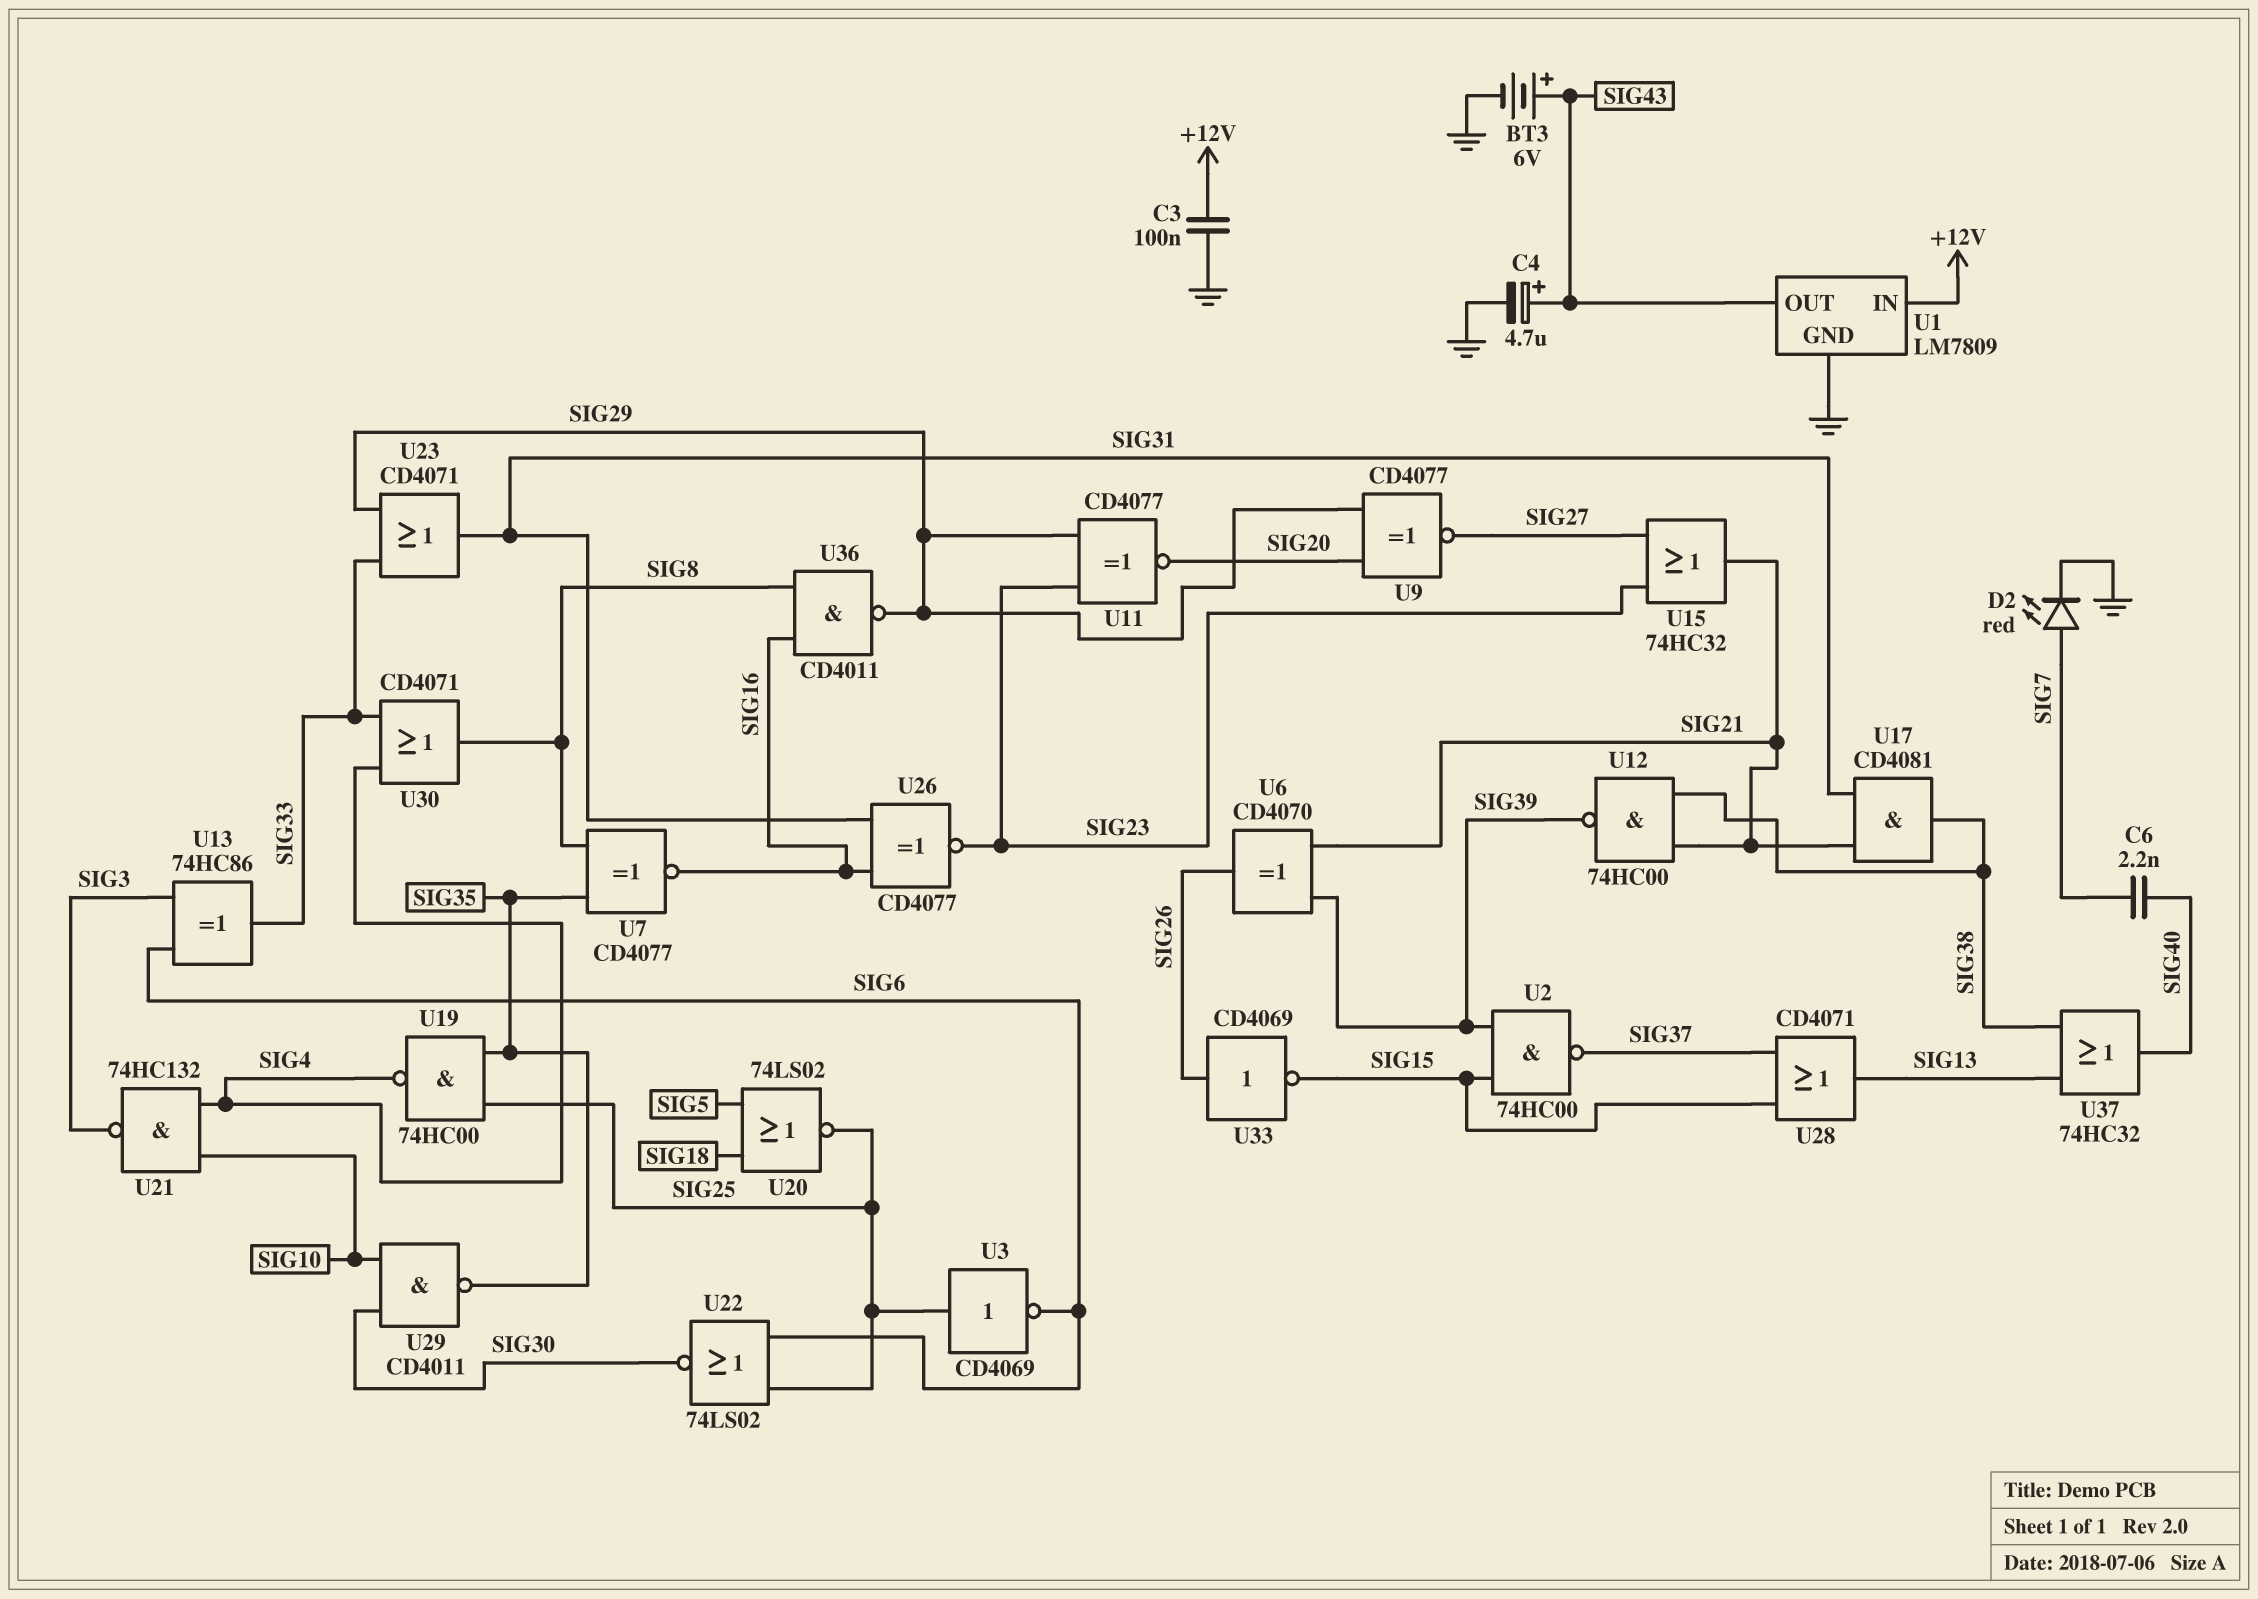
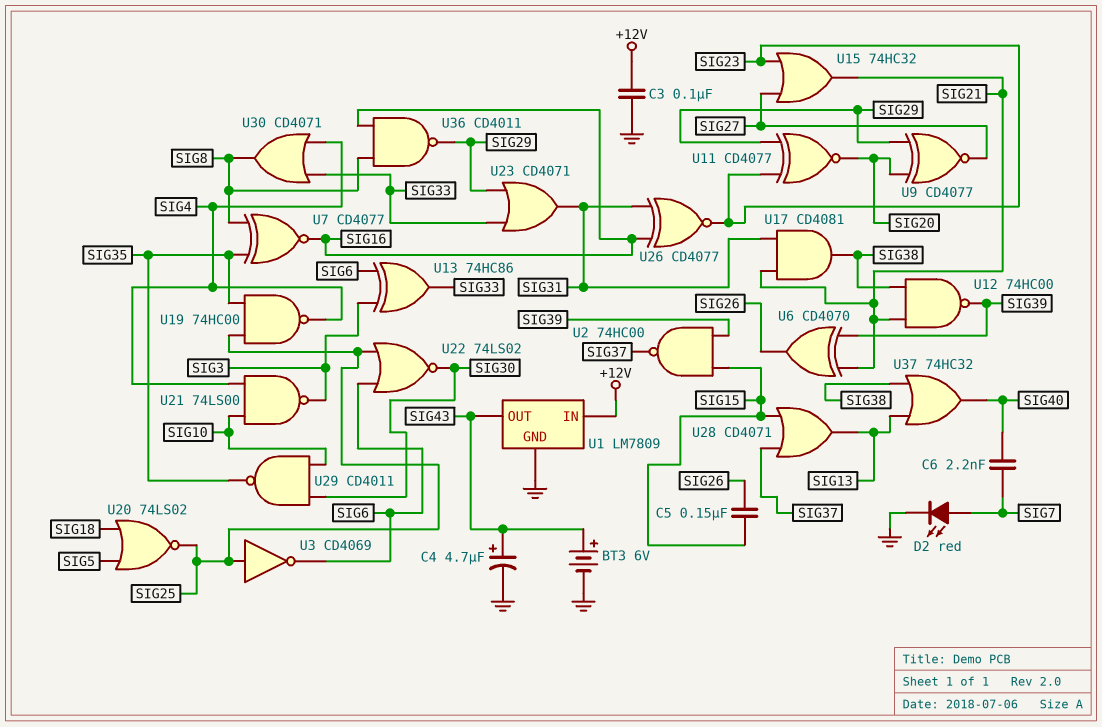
C5: none -> 150nF (SIG15, SIG26)
U21: NAND 74HC132 (in SIG4, in SIG10, out SIG3) -> NAND 74LS00 (in SIG4, in SIG10, out SIG3)
U33: NOT CD4069 (in SIG26, out SIG15) -> none

